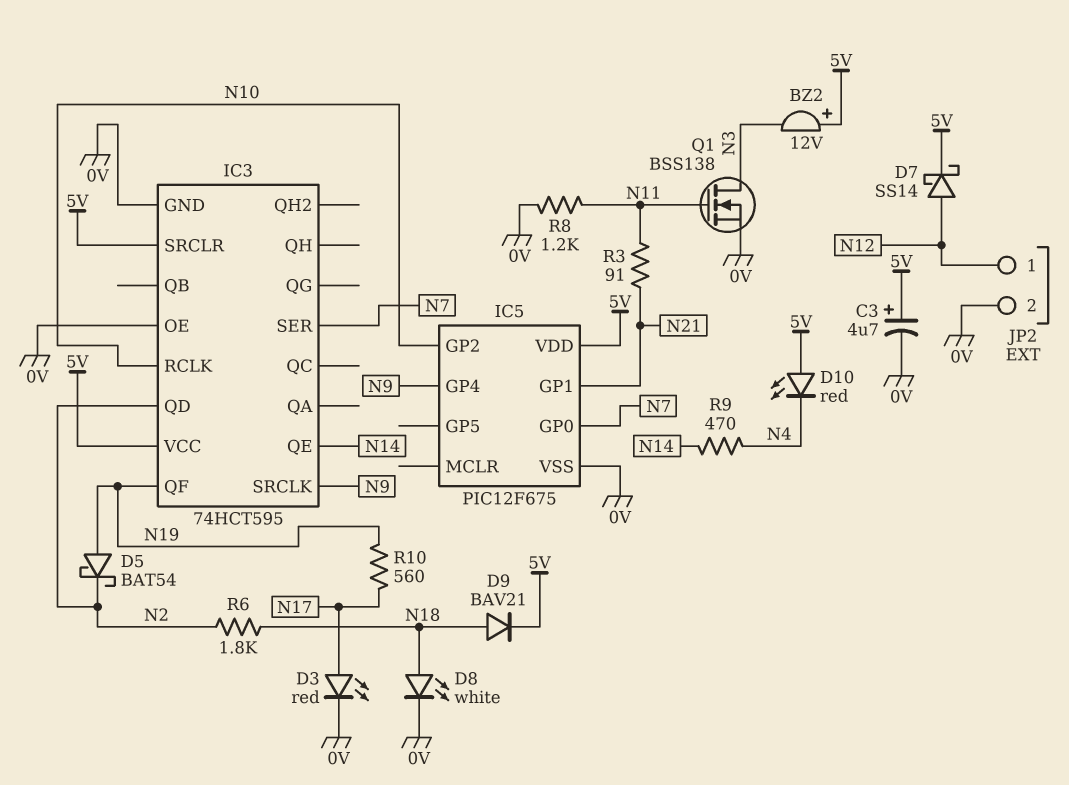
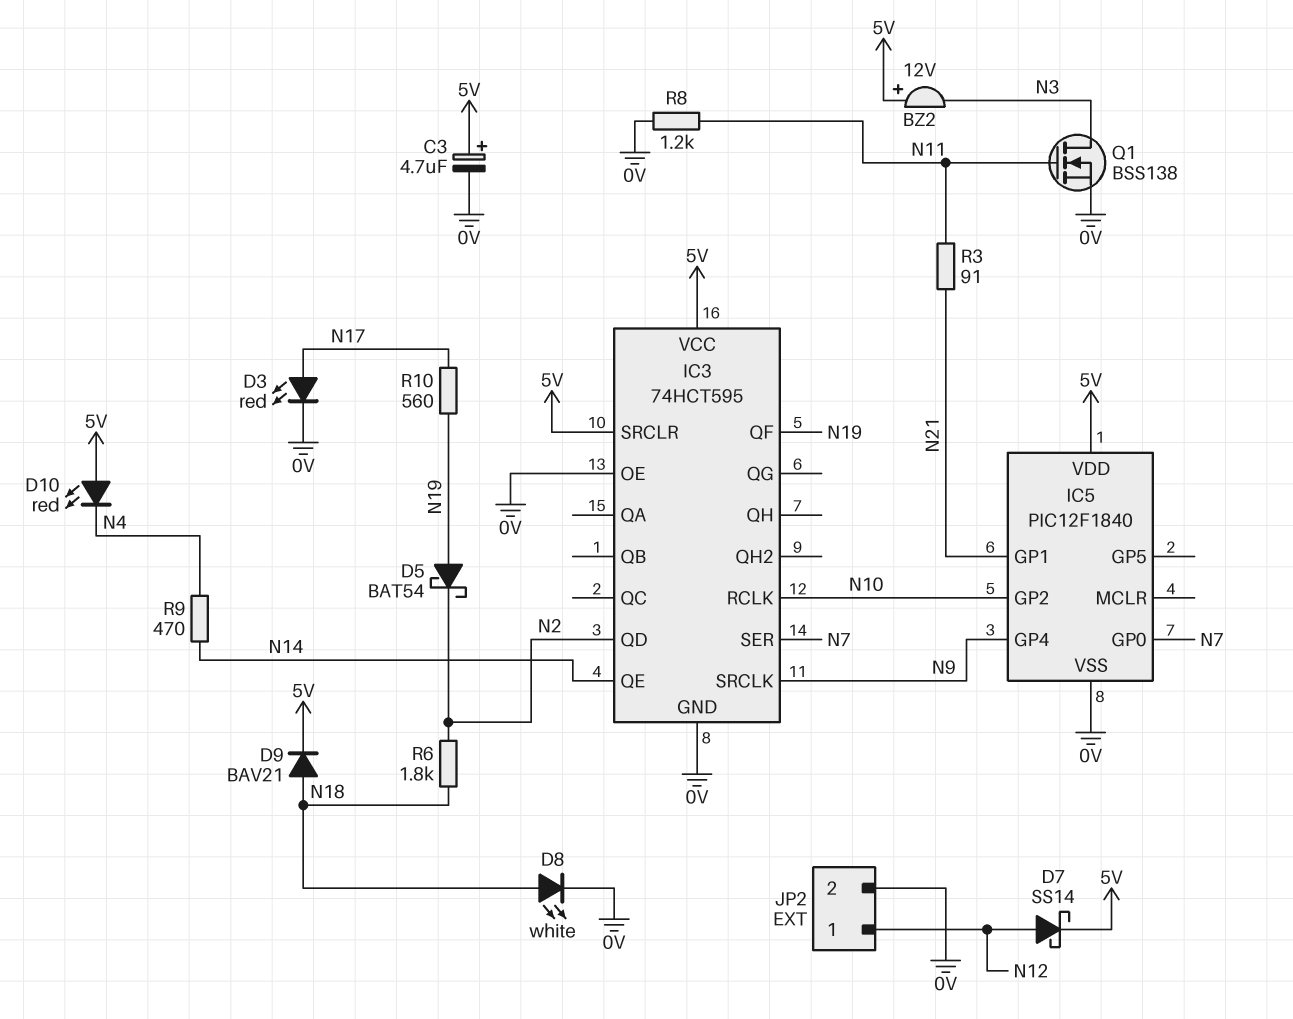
IC5: PIC12F675 -> PIC12F1840

